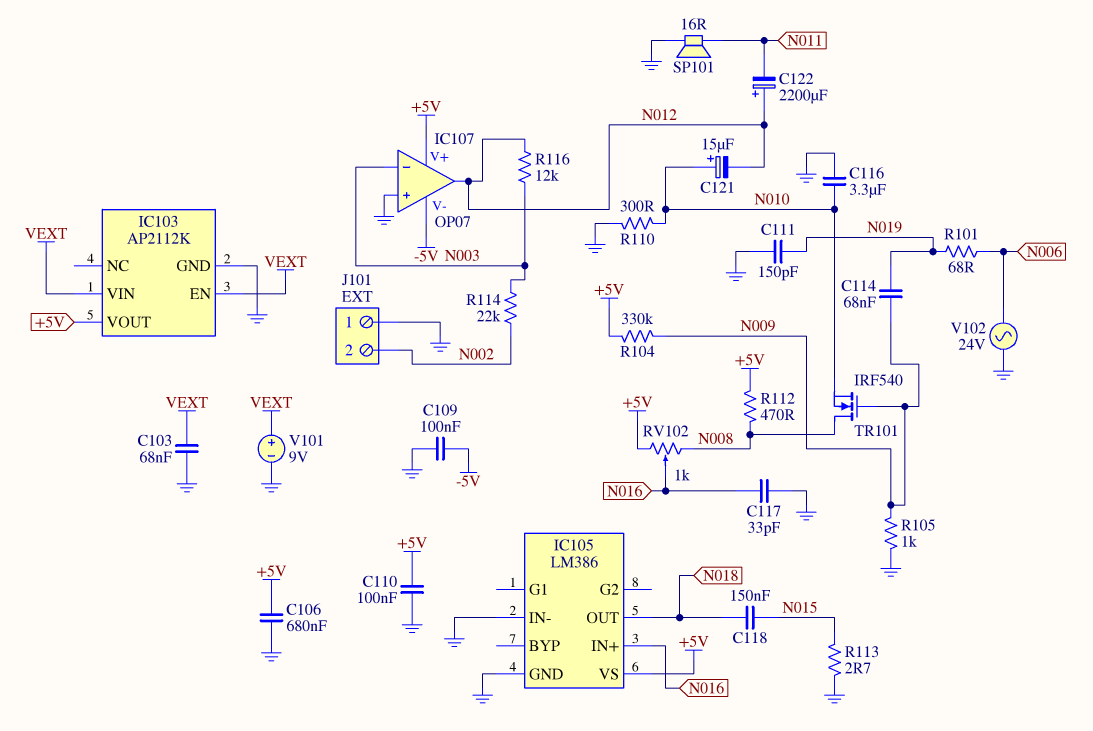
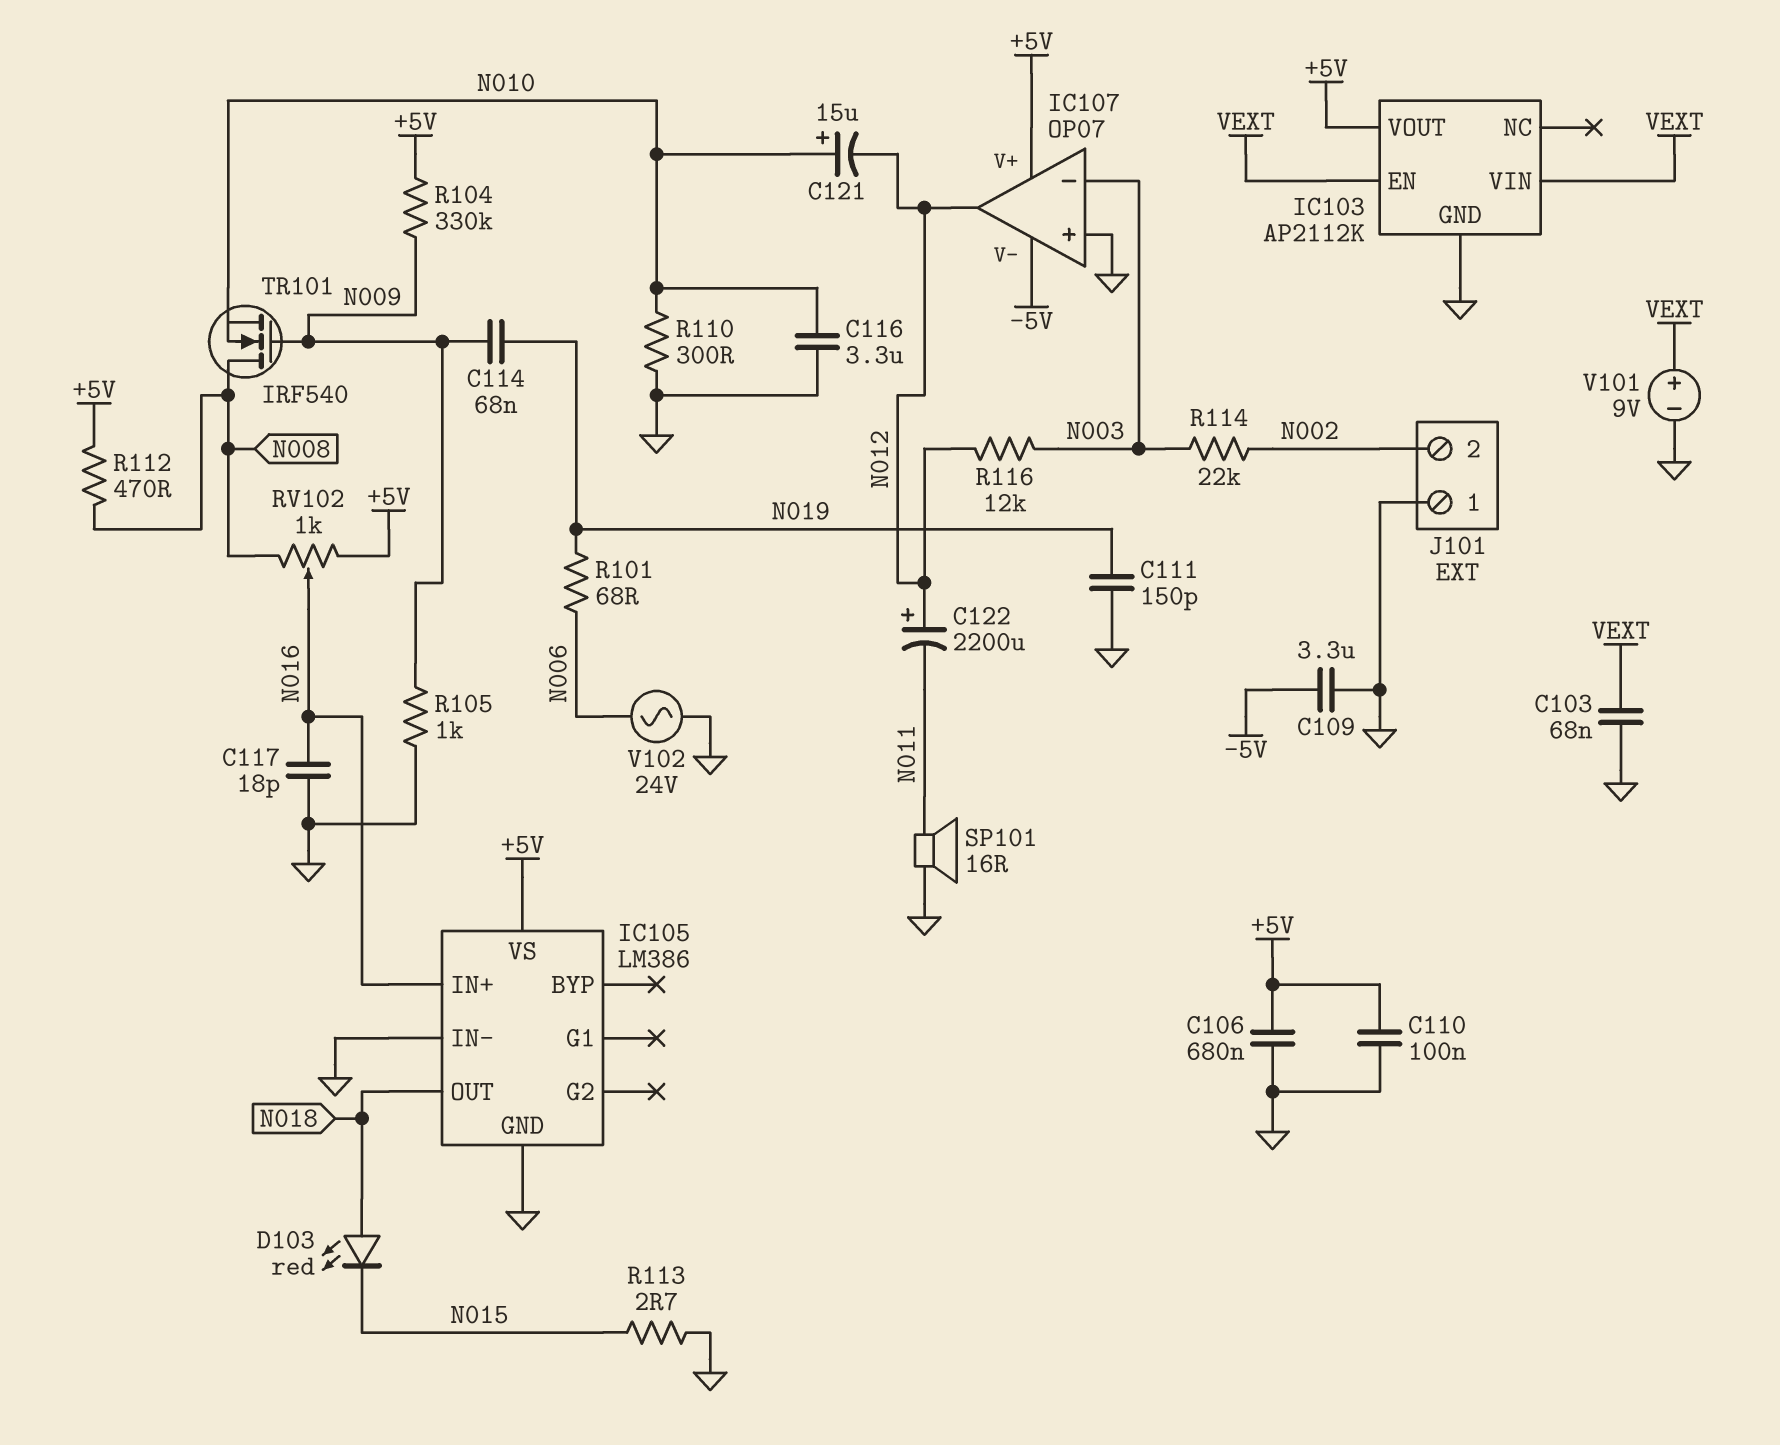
C109: 100nF (-5V, GND) -> 3.3uF (-5V, GND)
C117: 33pF (GND, N016) -> 18pF (GND, N016)
C118: 150nF (N015, N018) -> none
D103: none -> LED red (A N018, K N015)

